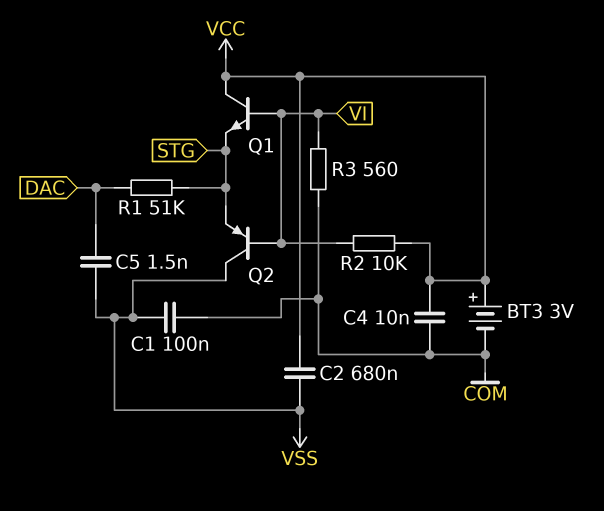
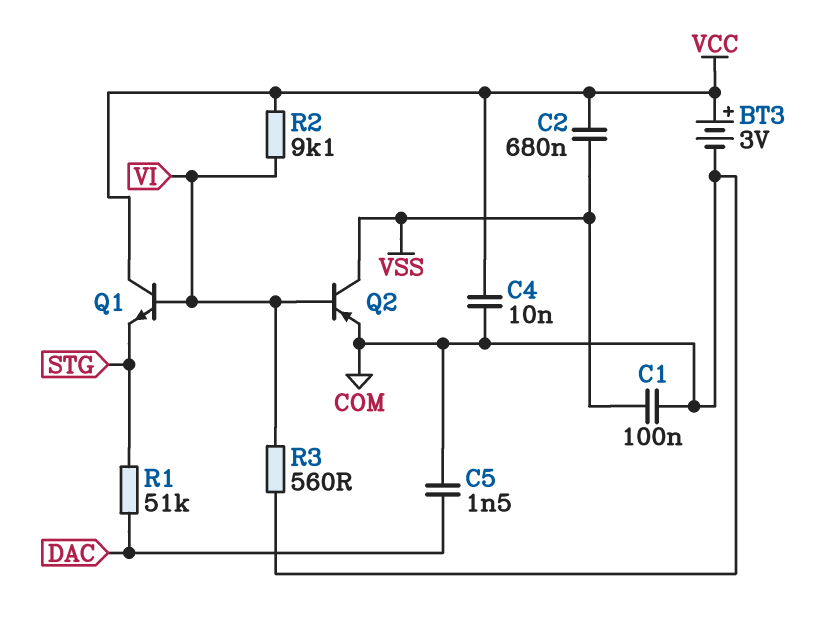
C5: 1.5nF (DAC, VSS) -> 1.5nF (COM, DAC)
Q2: PNP (B VI, C VSS, E STG) -> PNP (B VI, C VSS, E COM)
R2: 10k (VCC, VI) -> 9.1k (VCC, VI)

